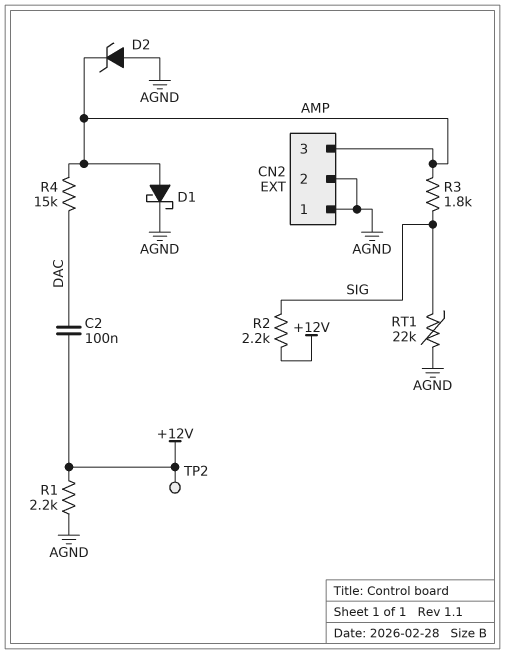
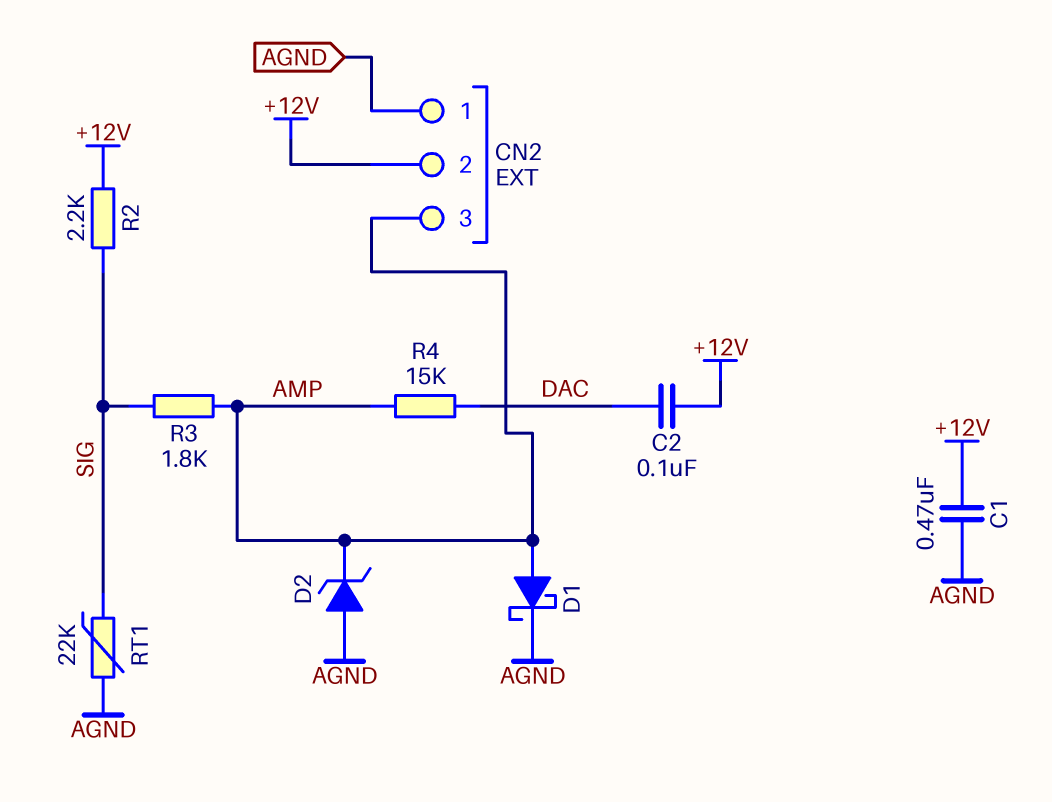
C1: none -> 470nF (+12V, AGND)
CN2 pin 2: AGND -> +12V
R1: 2.2k (+12V, AGND) -> none
TP2: test point (+12V) -> none

